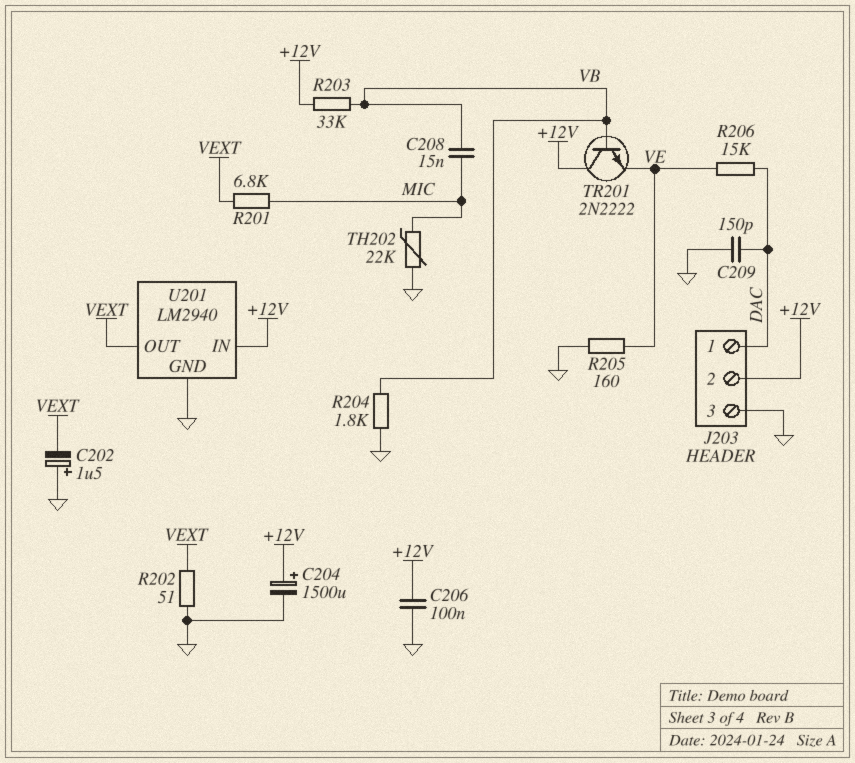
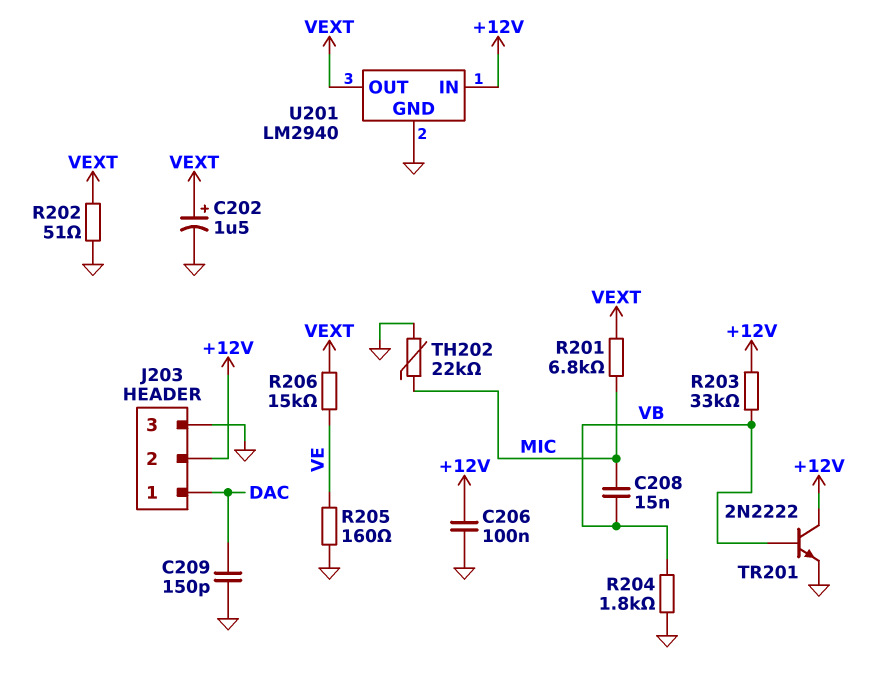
C202: 1.5uF (plus GND, minus VEXT) -> 1.5uF (plus VEXT, minus GND)
C204: 1500uF (plus +12V, minus GND) -> none
R206: 15k (DAC, VE) -> 15k (VE, VEXT)
TR201: NPN 2N2222 (B VB, C +12V, E VE) -> NPN 2N2222 (B VB, C +12V, E GND)

